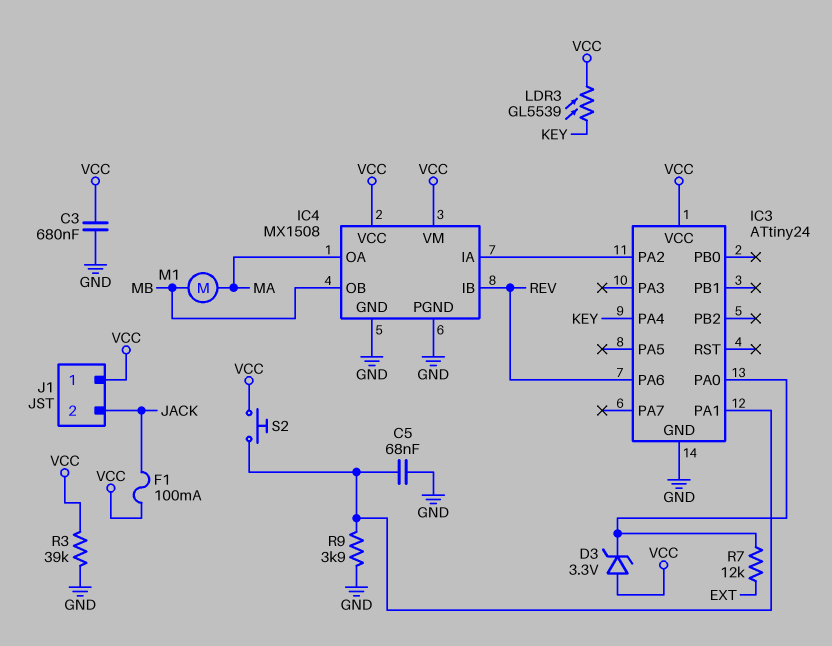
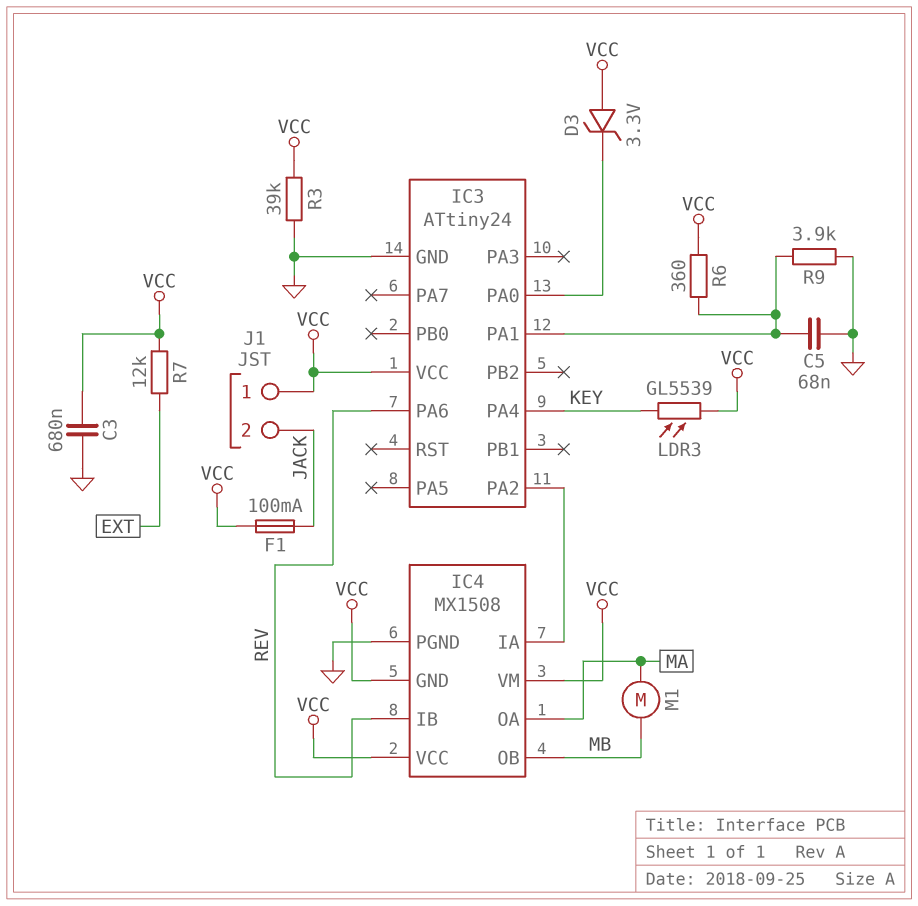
IC4 pin GND: GND -> VCC
R6: none -> 360 (IC3/PA1, VCC)
R7: 12k (EXT, IC3/PA0) -> 12k (EXT, VCC)
S2: button (IC3/PA1, VCC) -> none

